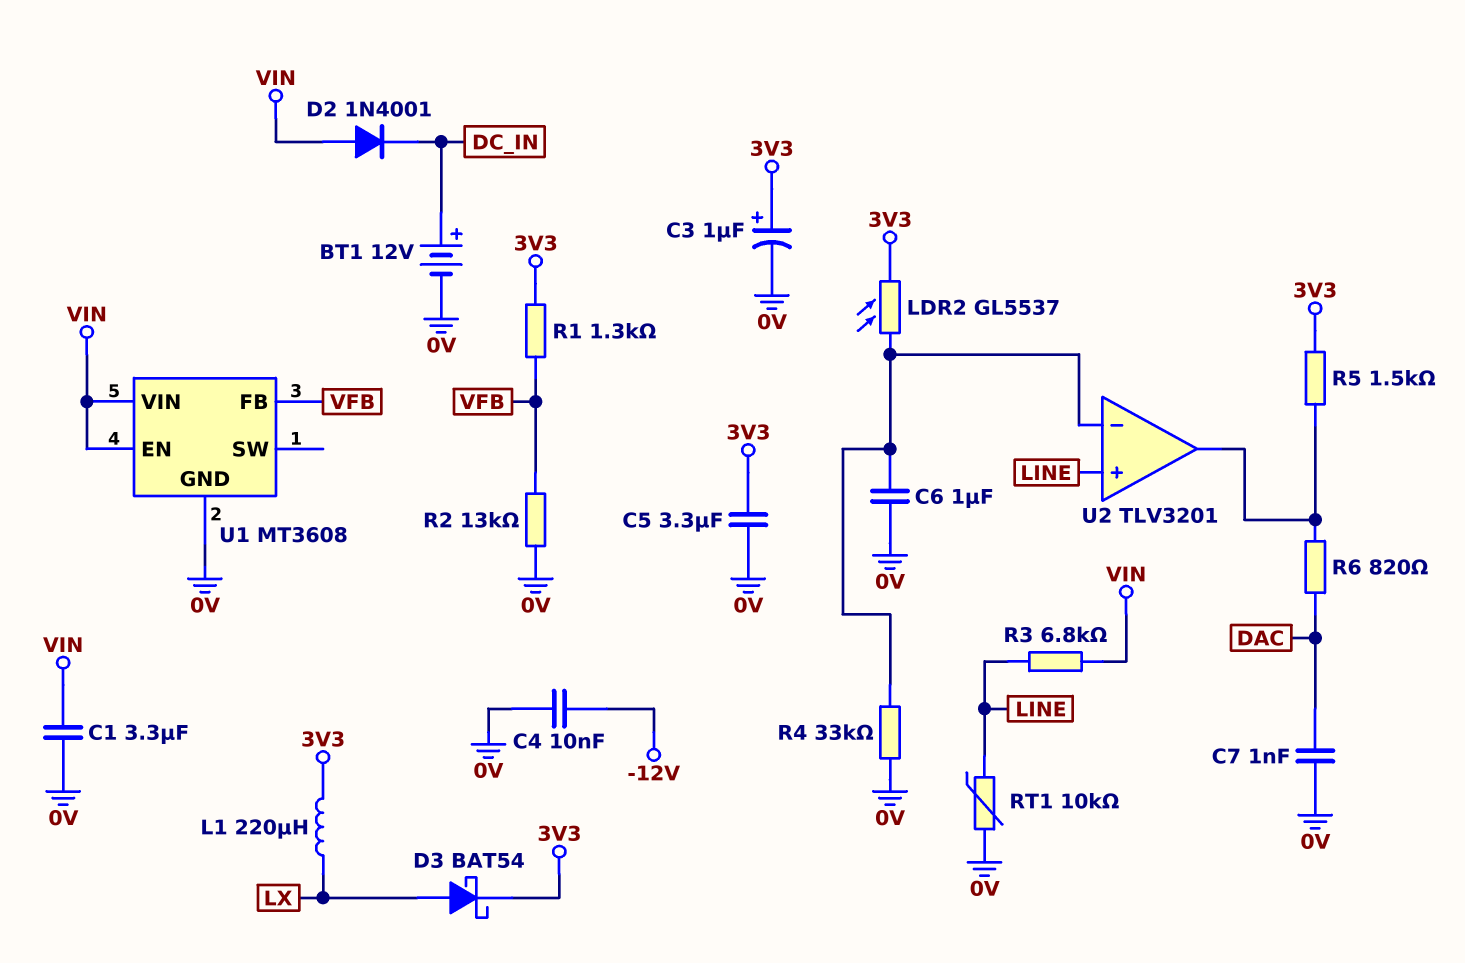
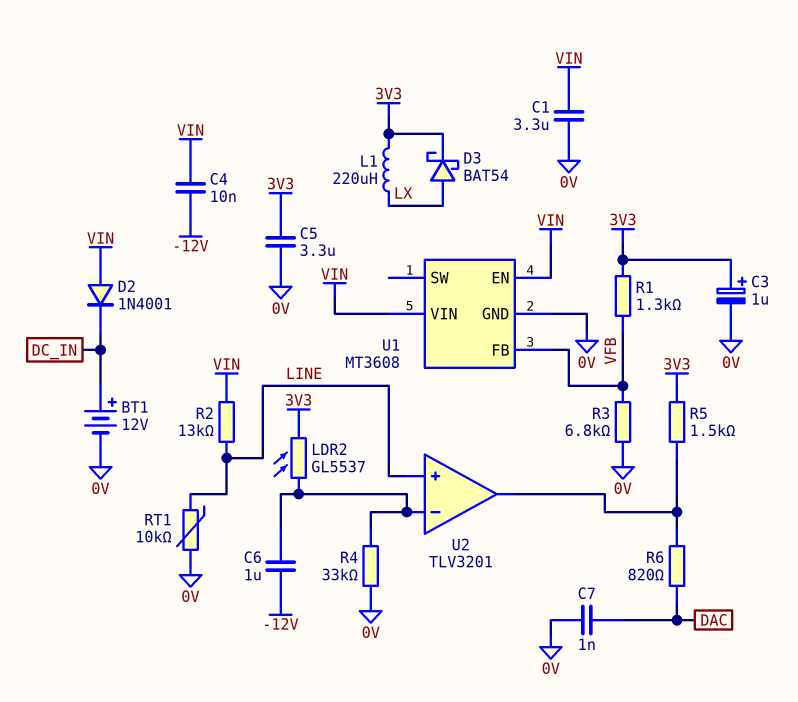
C4: 10nF (-12V, 0V) -> 10nF (-12V, VIN)
C6: 1uF (0V, U2/in-) -> 1uF (-12V, U2/in-)
R2: 13k (0V, VFB) -> 13k (LINE, VIN)
R3: 6.8k (LINE, VIN) -> 6.8k (0V, VFB)

